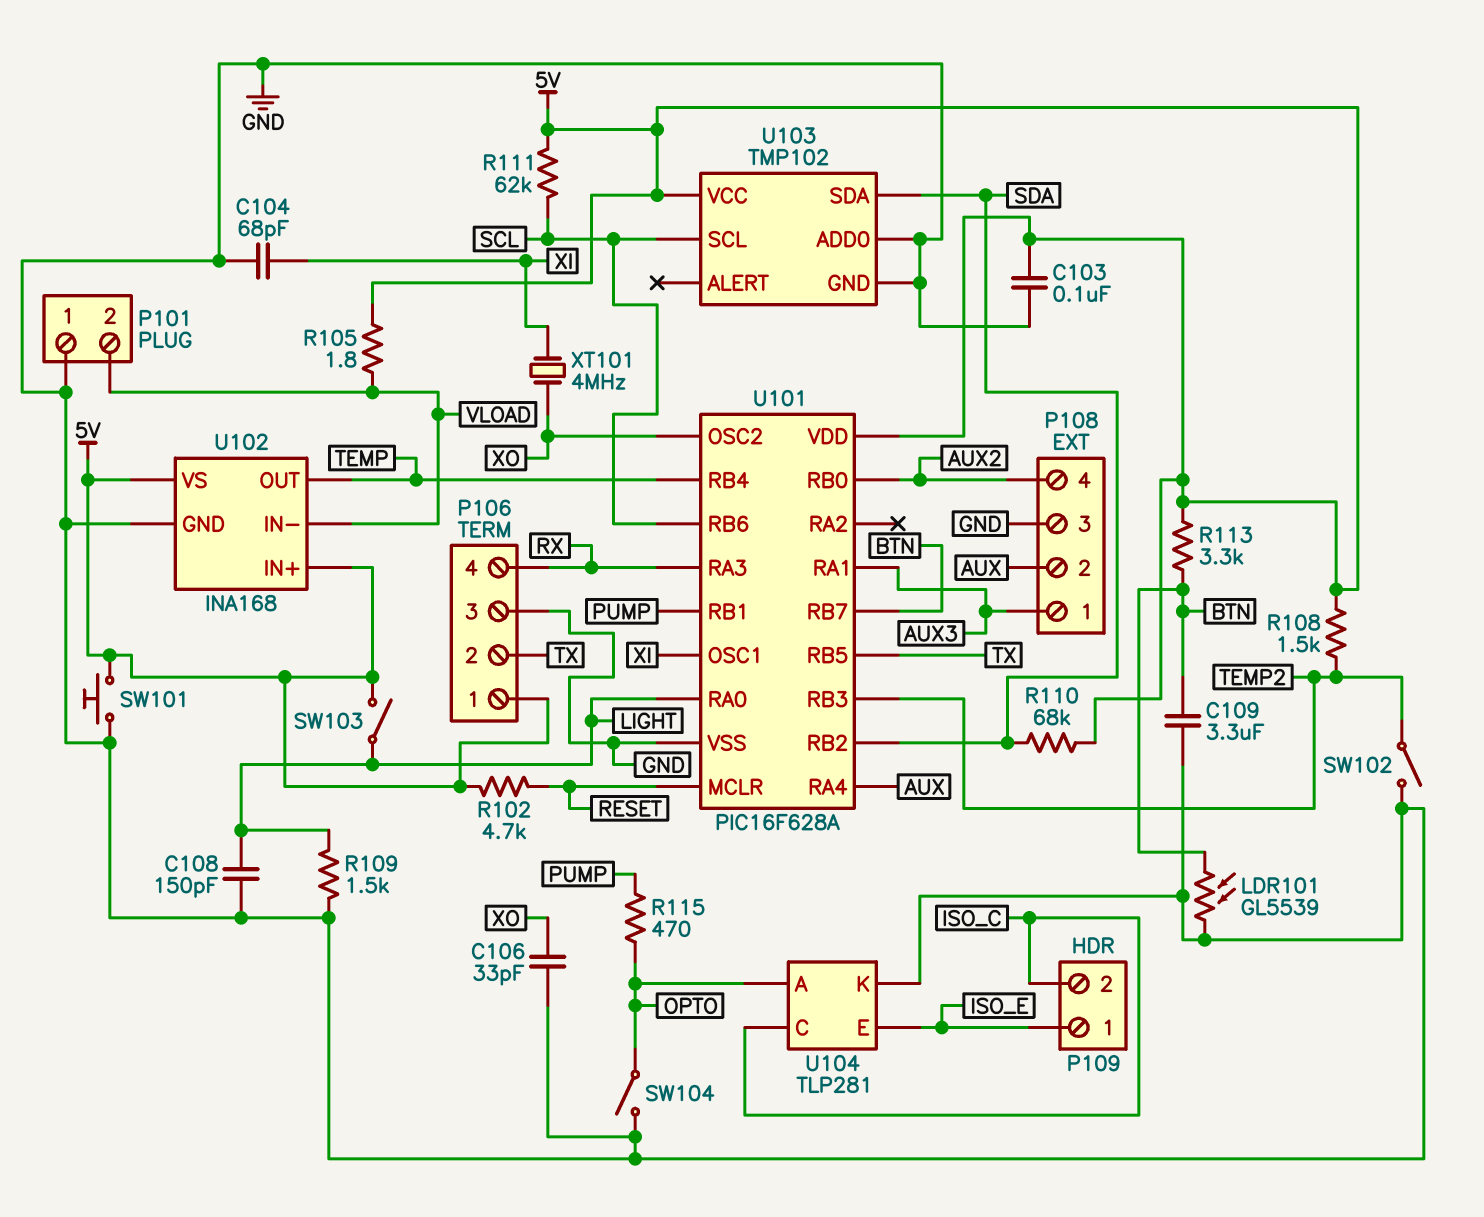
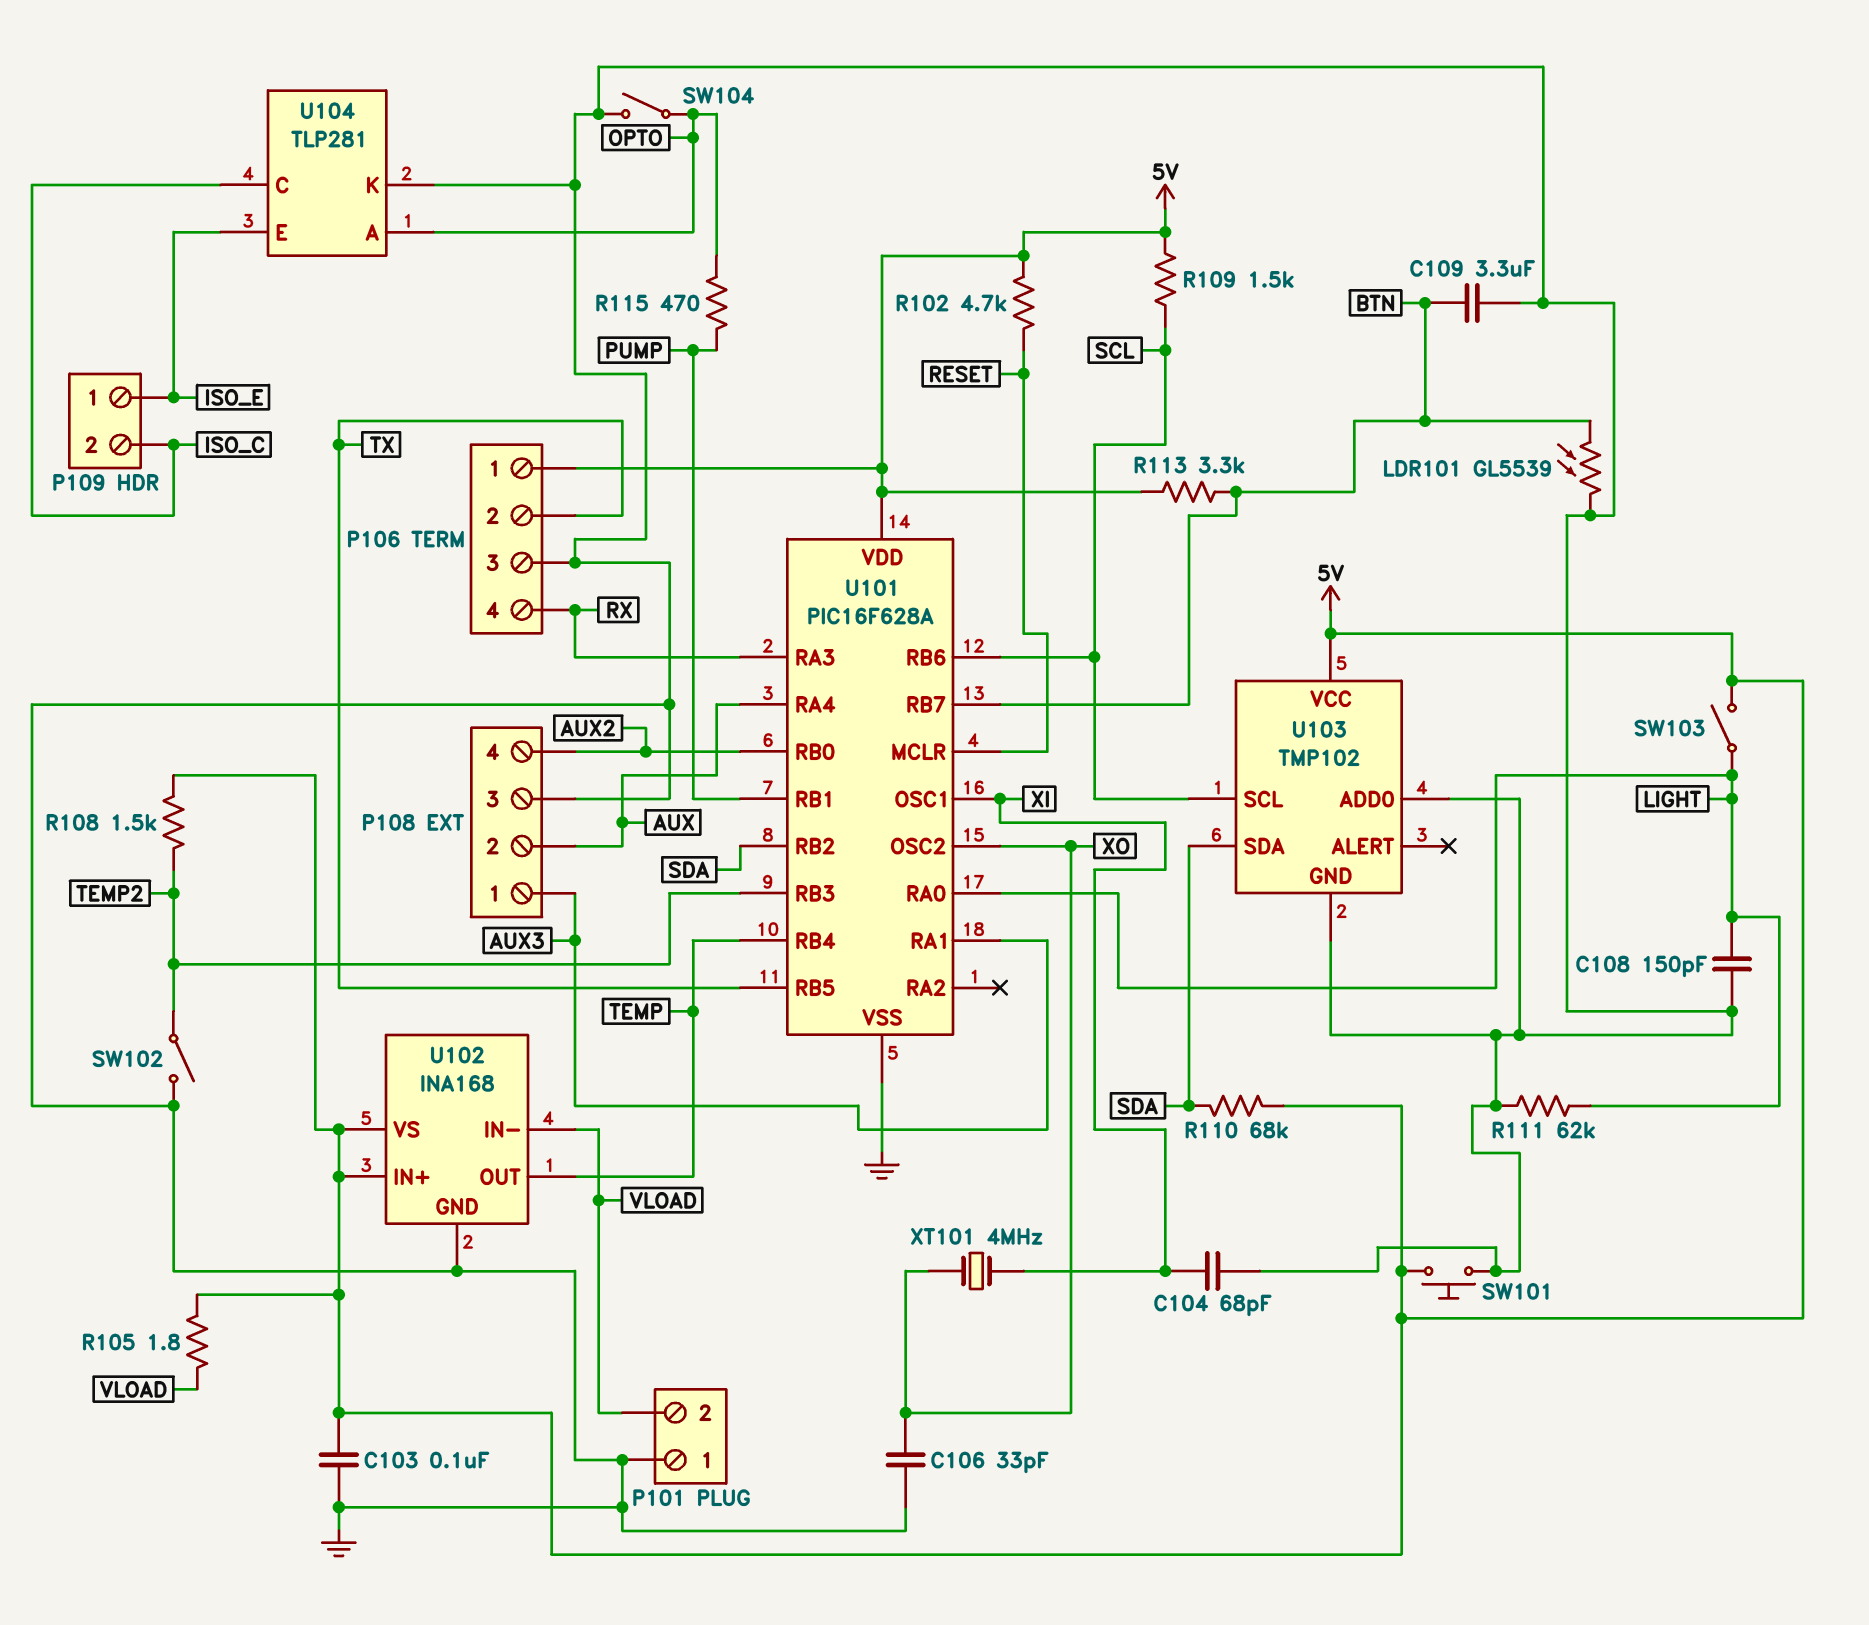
R109: 1.5k (GND, LIGHT) -> 1.5k (5V, SCL)
R111: 62k (5V, SCL) -> 62k (GND, LIGHT)

